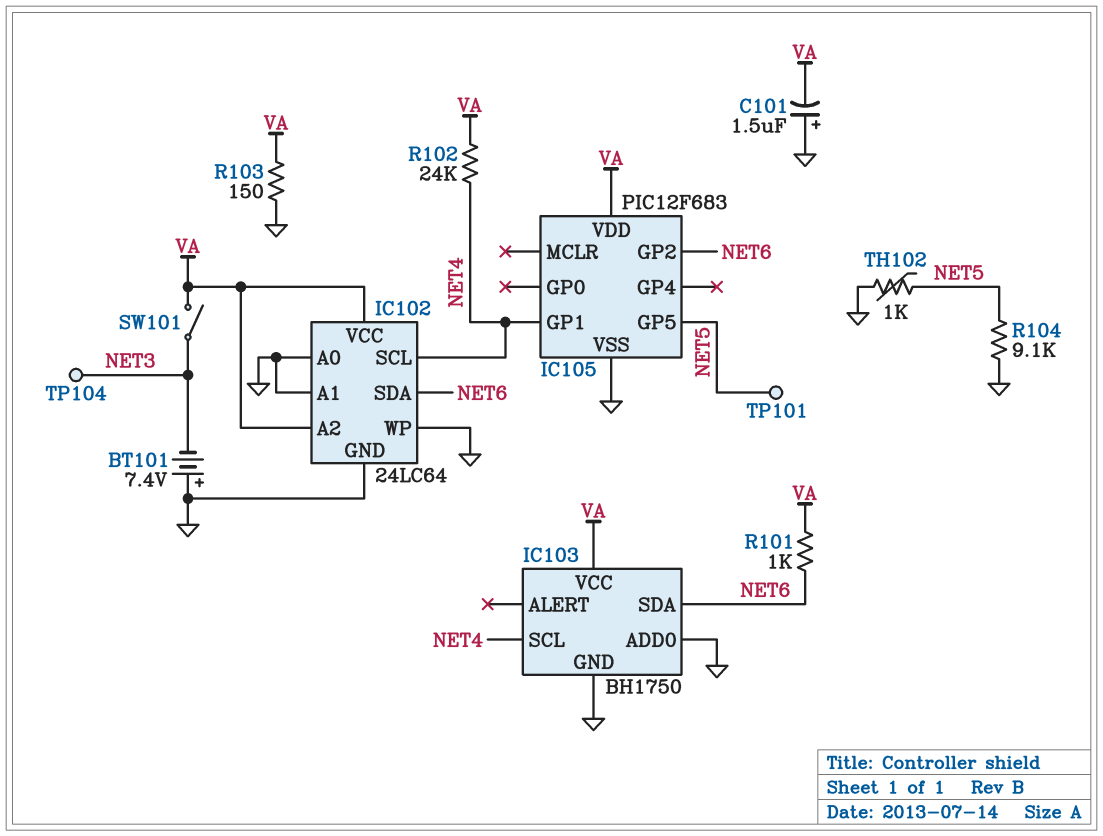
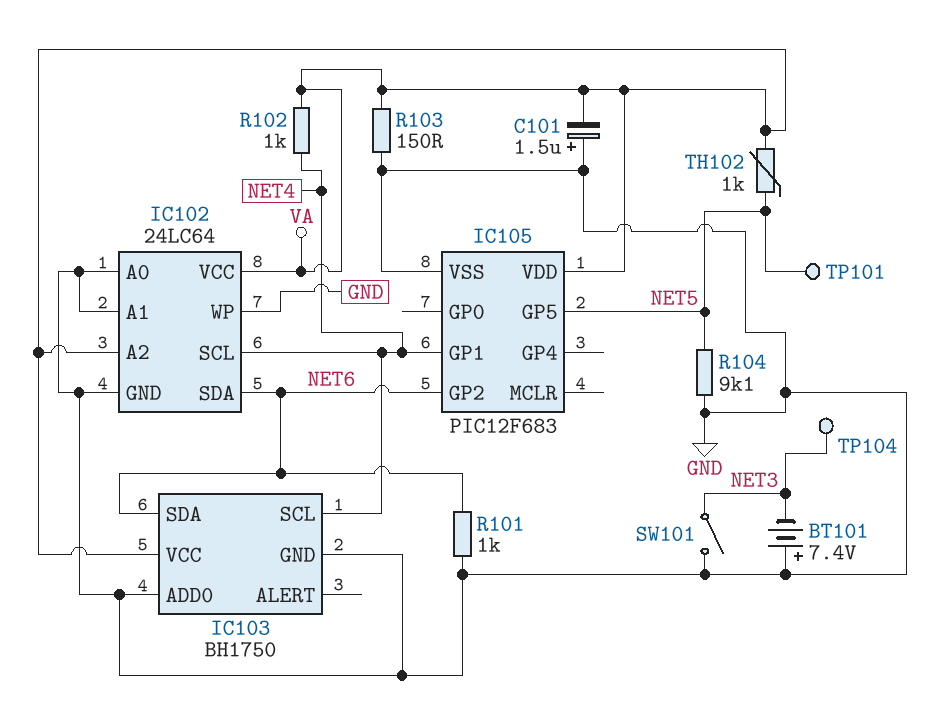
R101: 1k (NET6, VA) -> 1k (GND, NET6)
R102: 24k (NET4, VA) -> 1k (NET4, VA)
SW101: switch (NET3, VA) -> switch (GND, NET3)
TH102: 1k (GND, NET5) -> 1k (NET5, VA)

